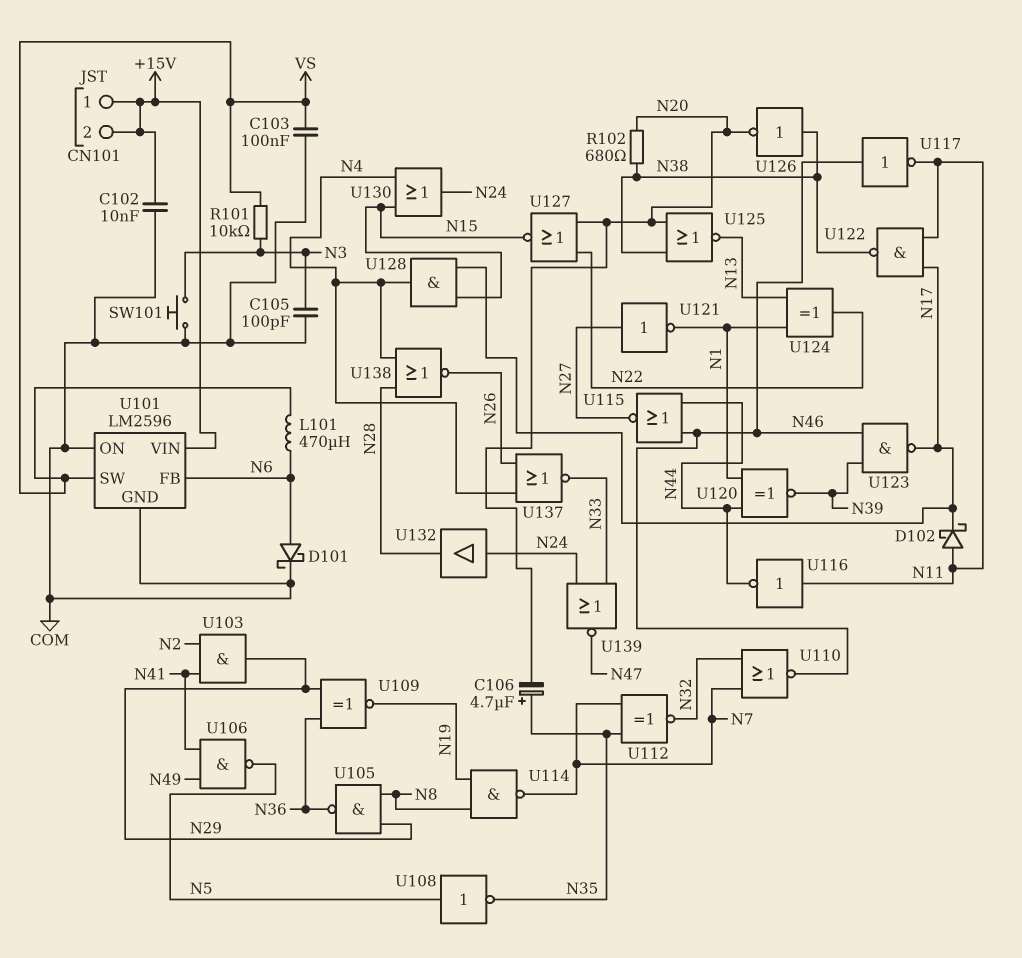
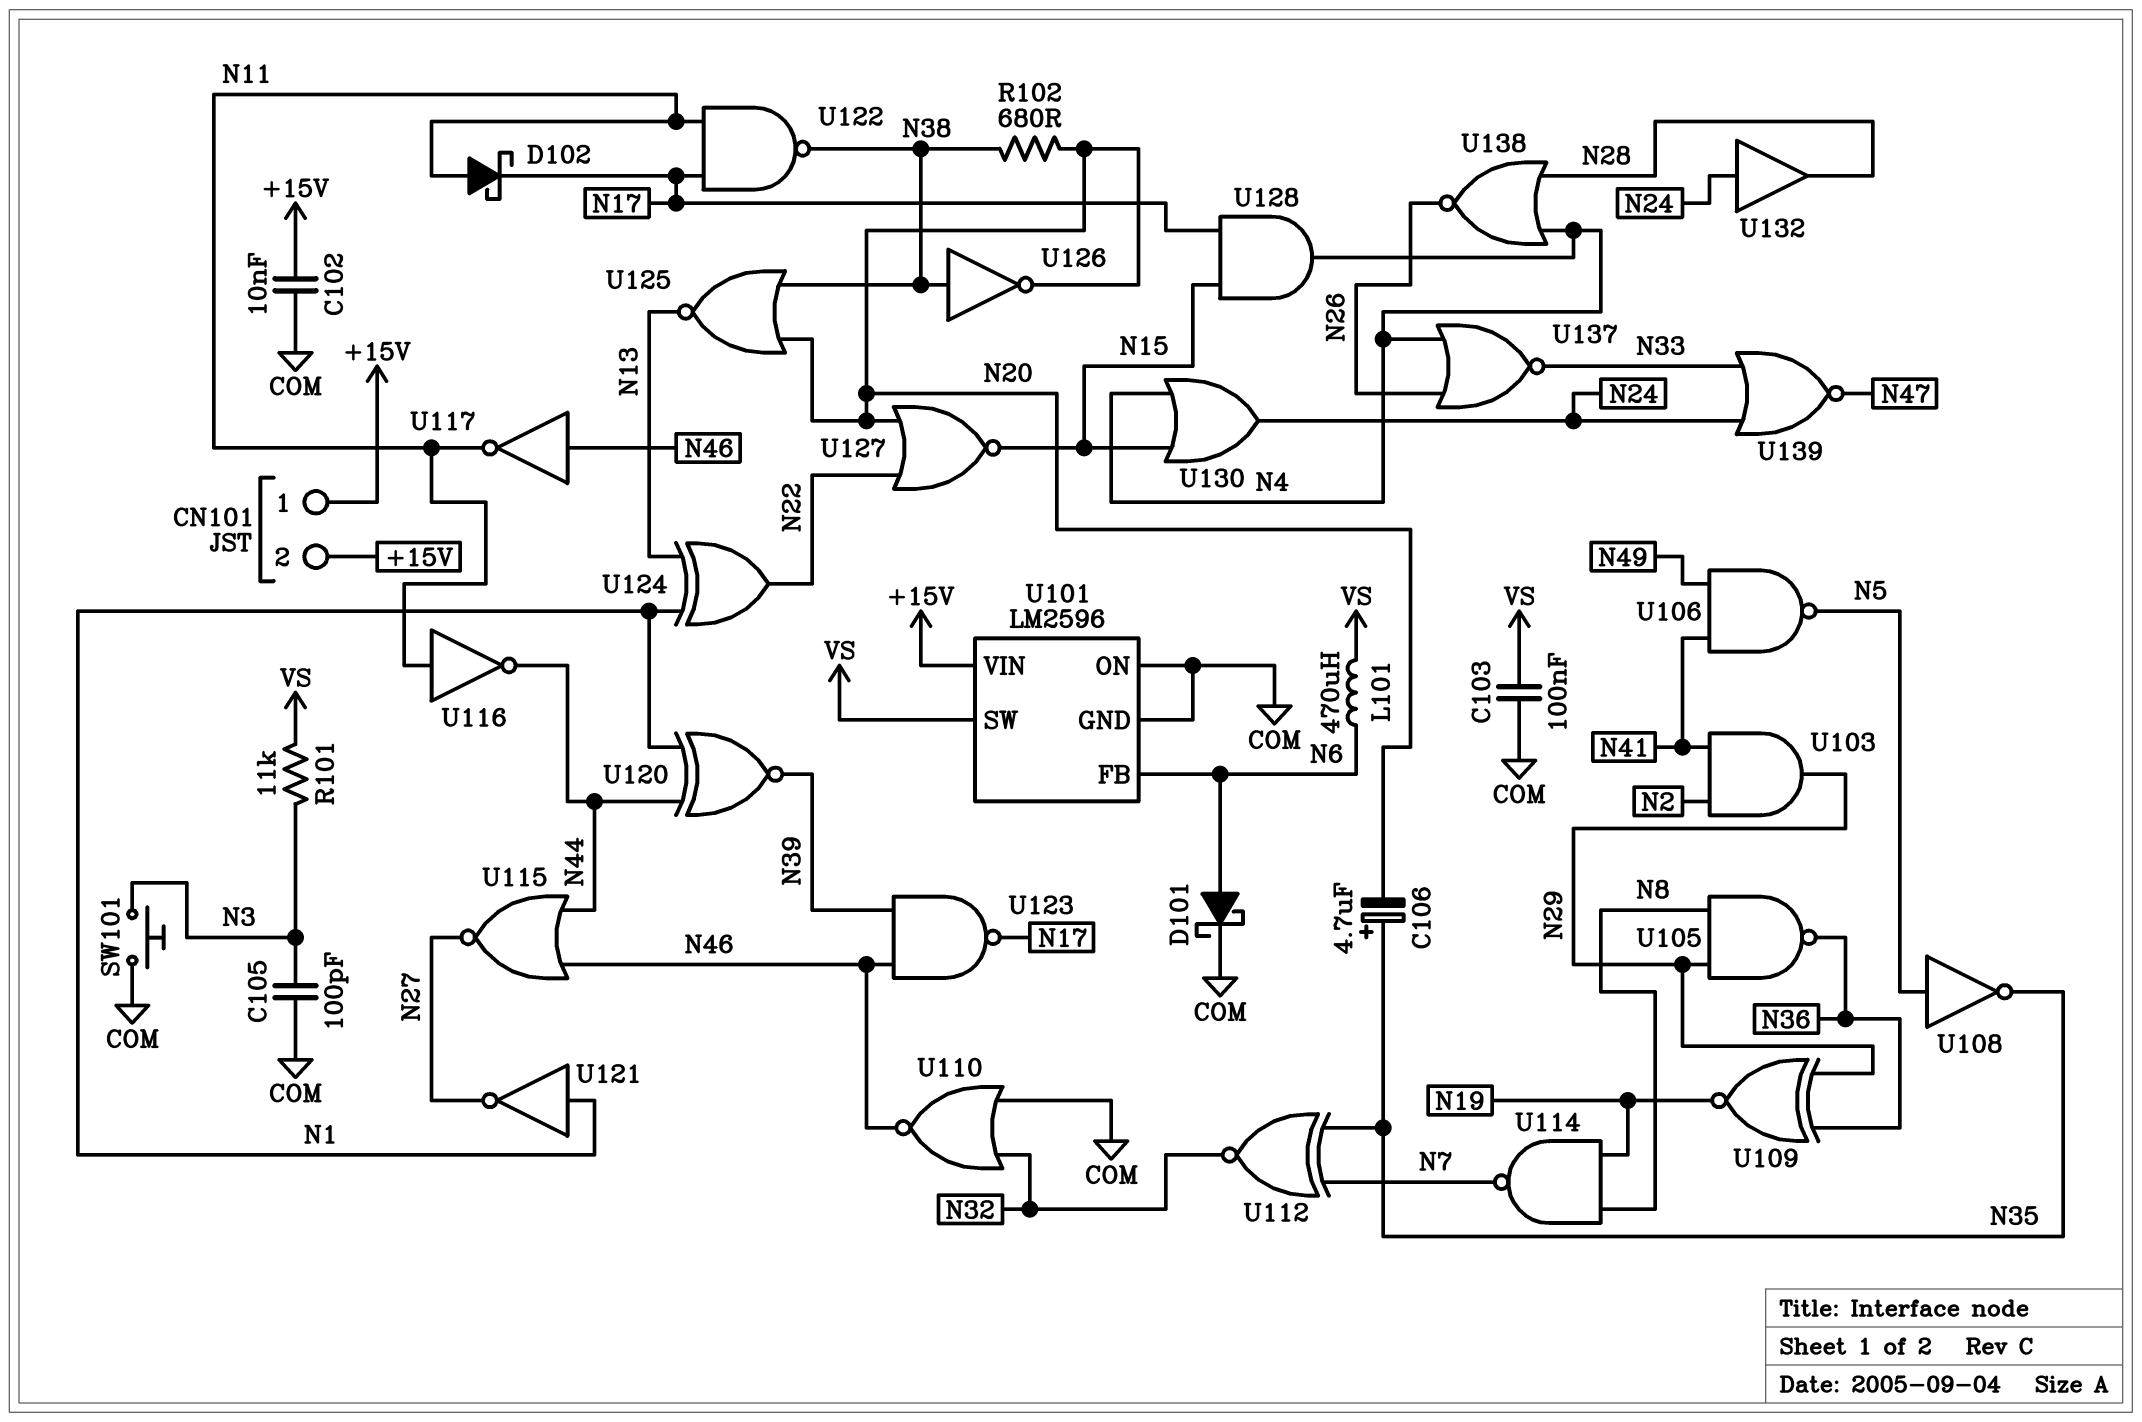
R101: 10k (N3, VS) -> 11k (N3, VS)
U110: NOR (in N7, in N32, out N46) -> NOR (in COM, in N32, out N46)
U121: NOT (in N27, out N1) -> NOT (in N1, out N27)

